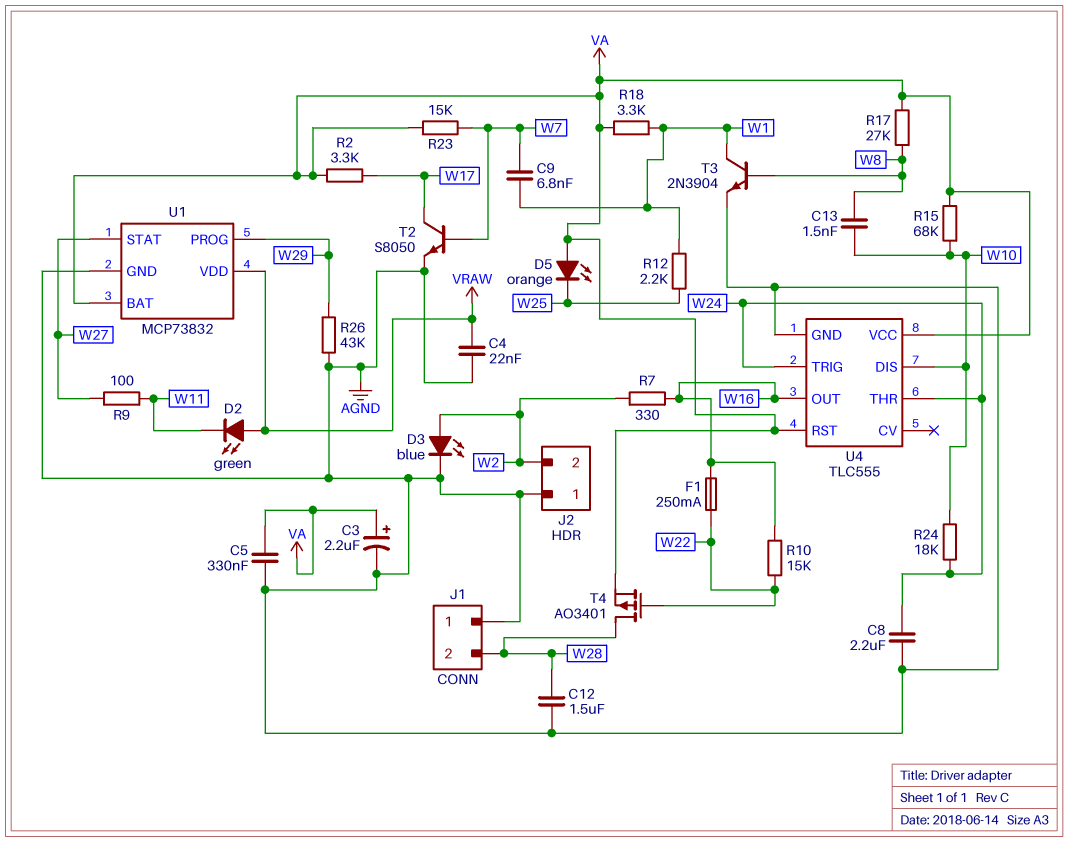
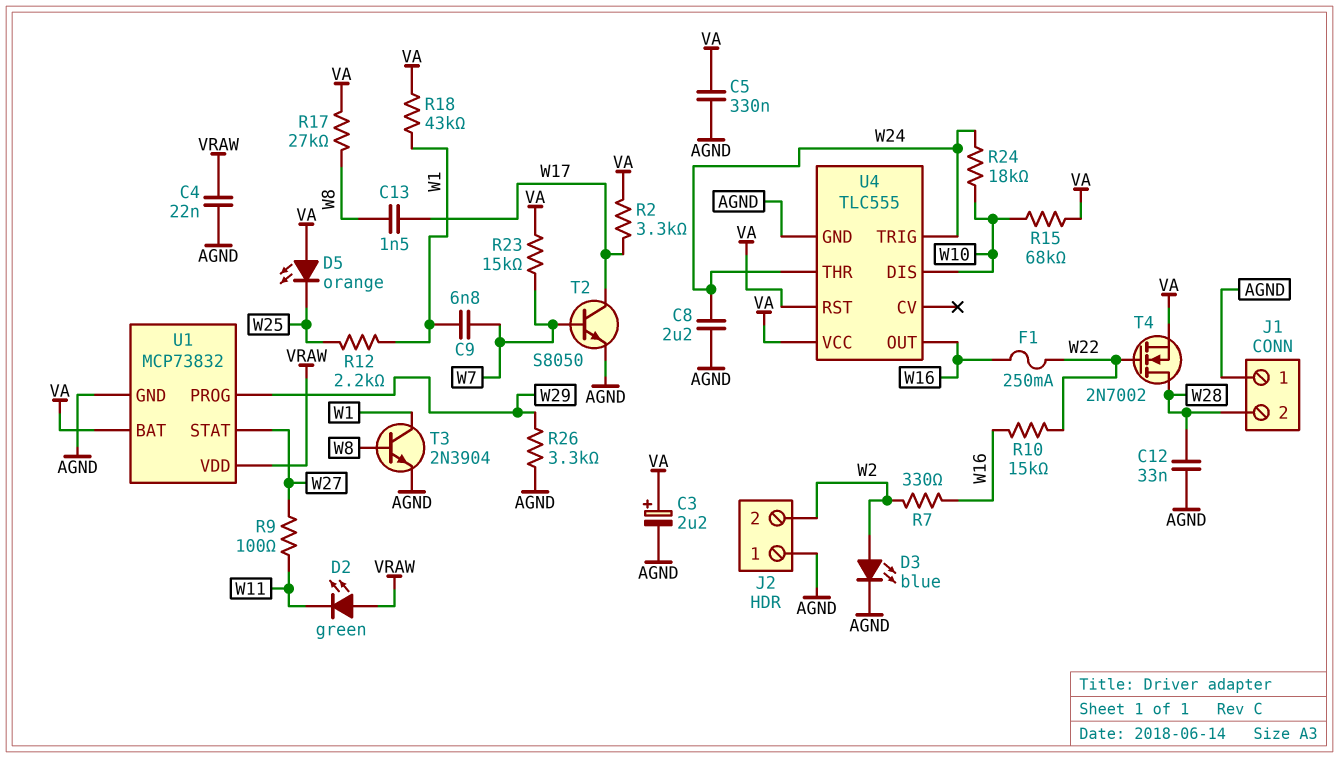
C12: 1.5uF (AGND, W28) -> 33nF (AGND, W28)
C13: 1.5nF (W8, W10) -> 1.5nF (W8, W17)
R18: 3.3k (VA, W1) -> 43k (VA, W1)
R26: 43k (AGND, W29) -> 3.3k (AGND, W29)
T4: PMOS AO3401 (G W22, D W28, S VA) -> NMOS 2N7002 (G W22, D W28, S VA)

